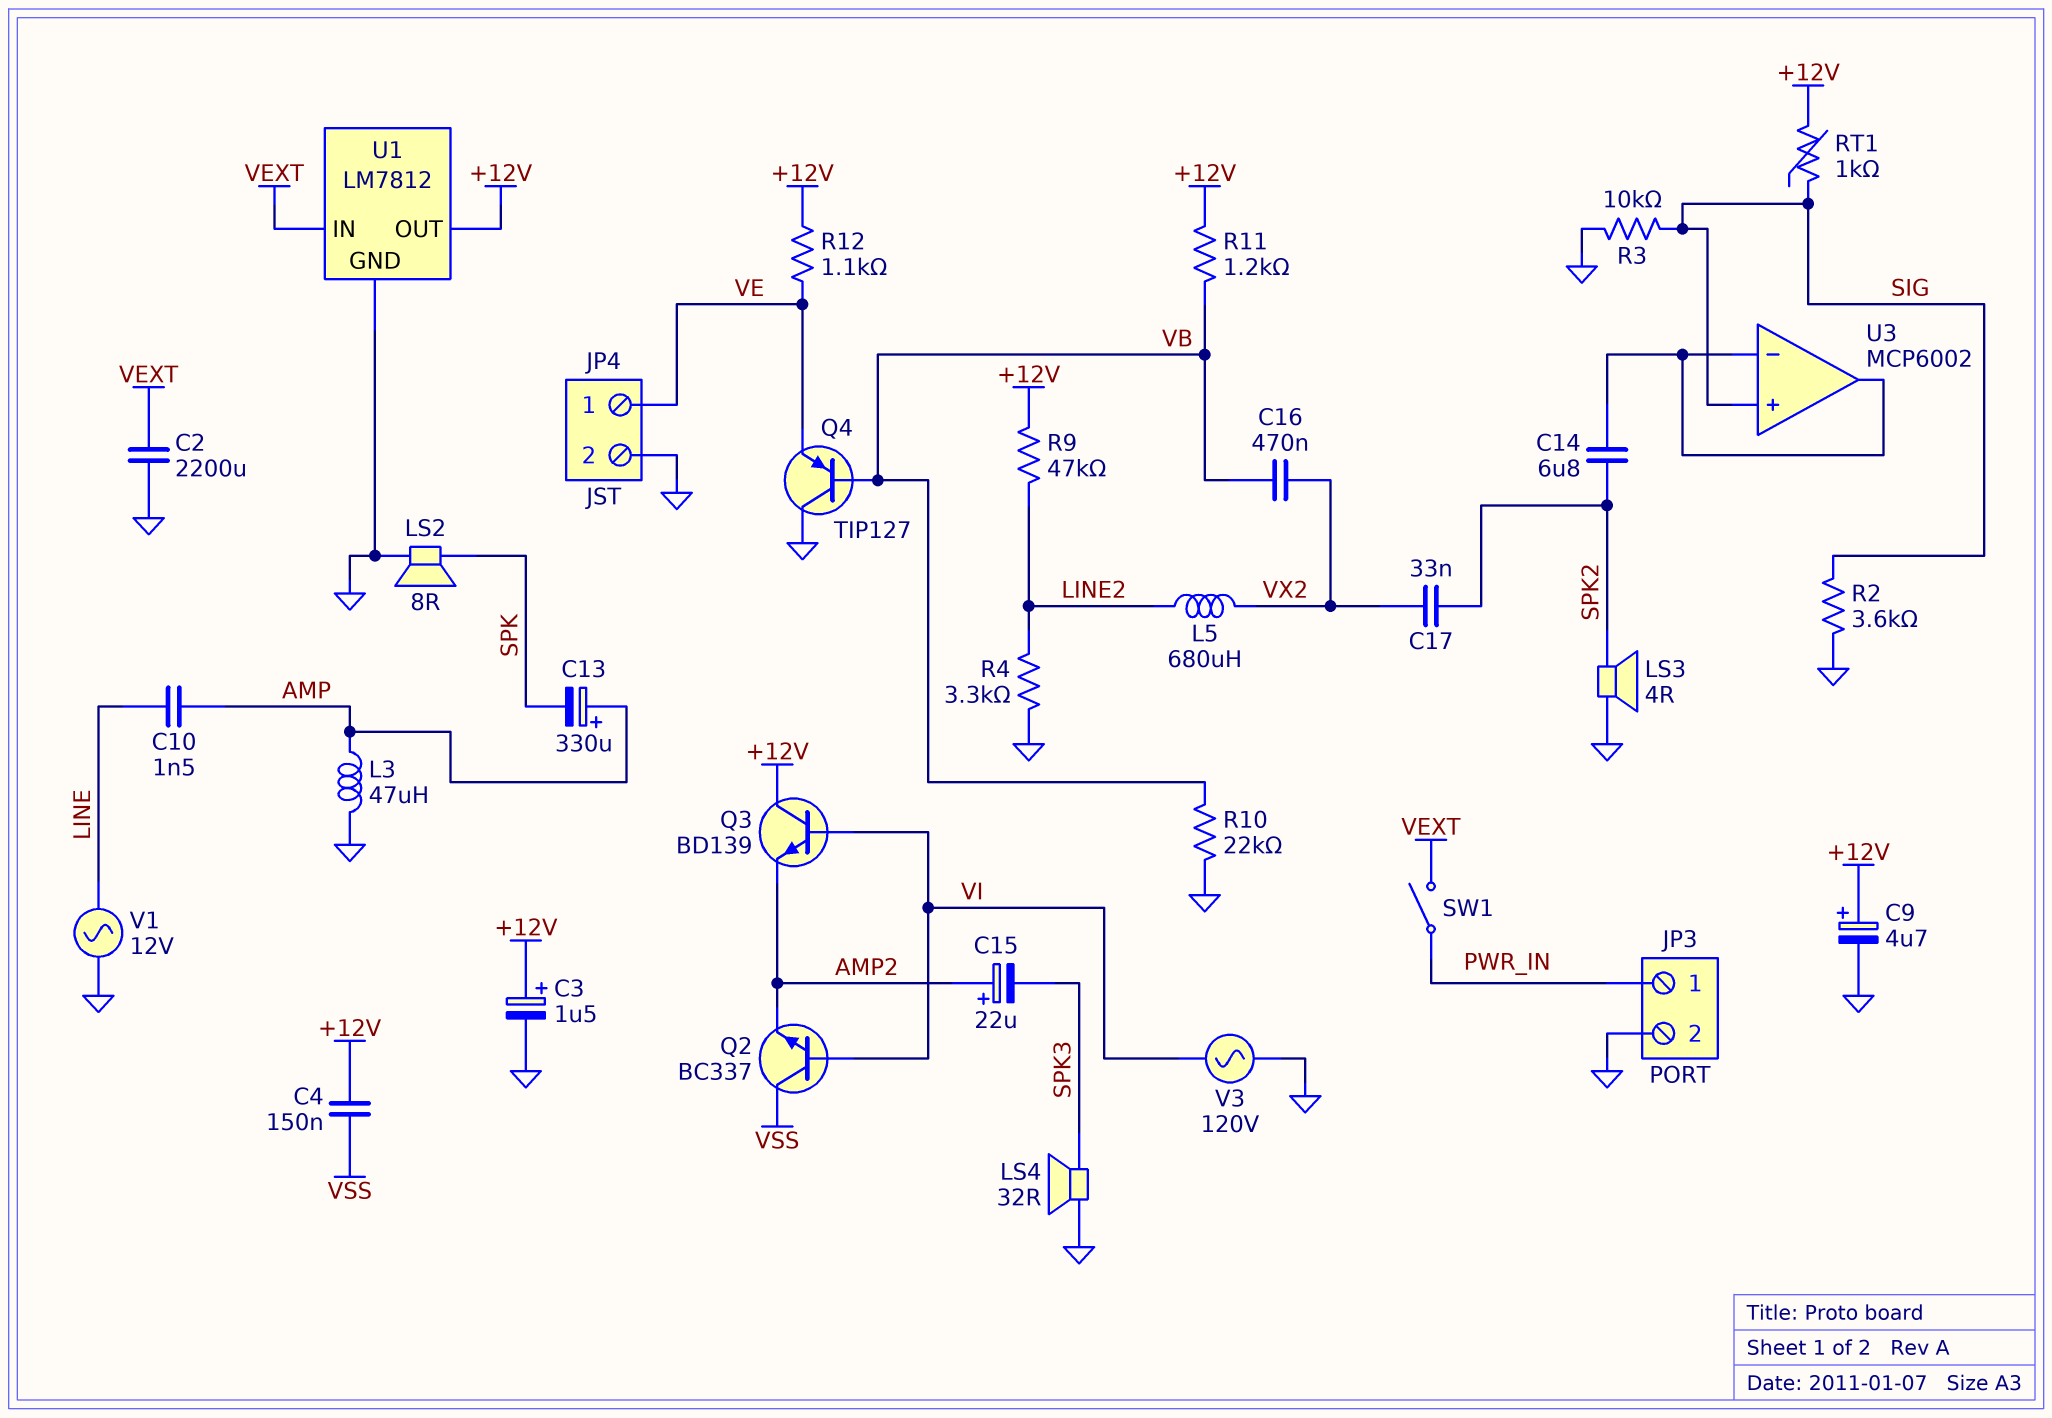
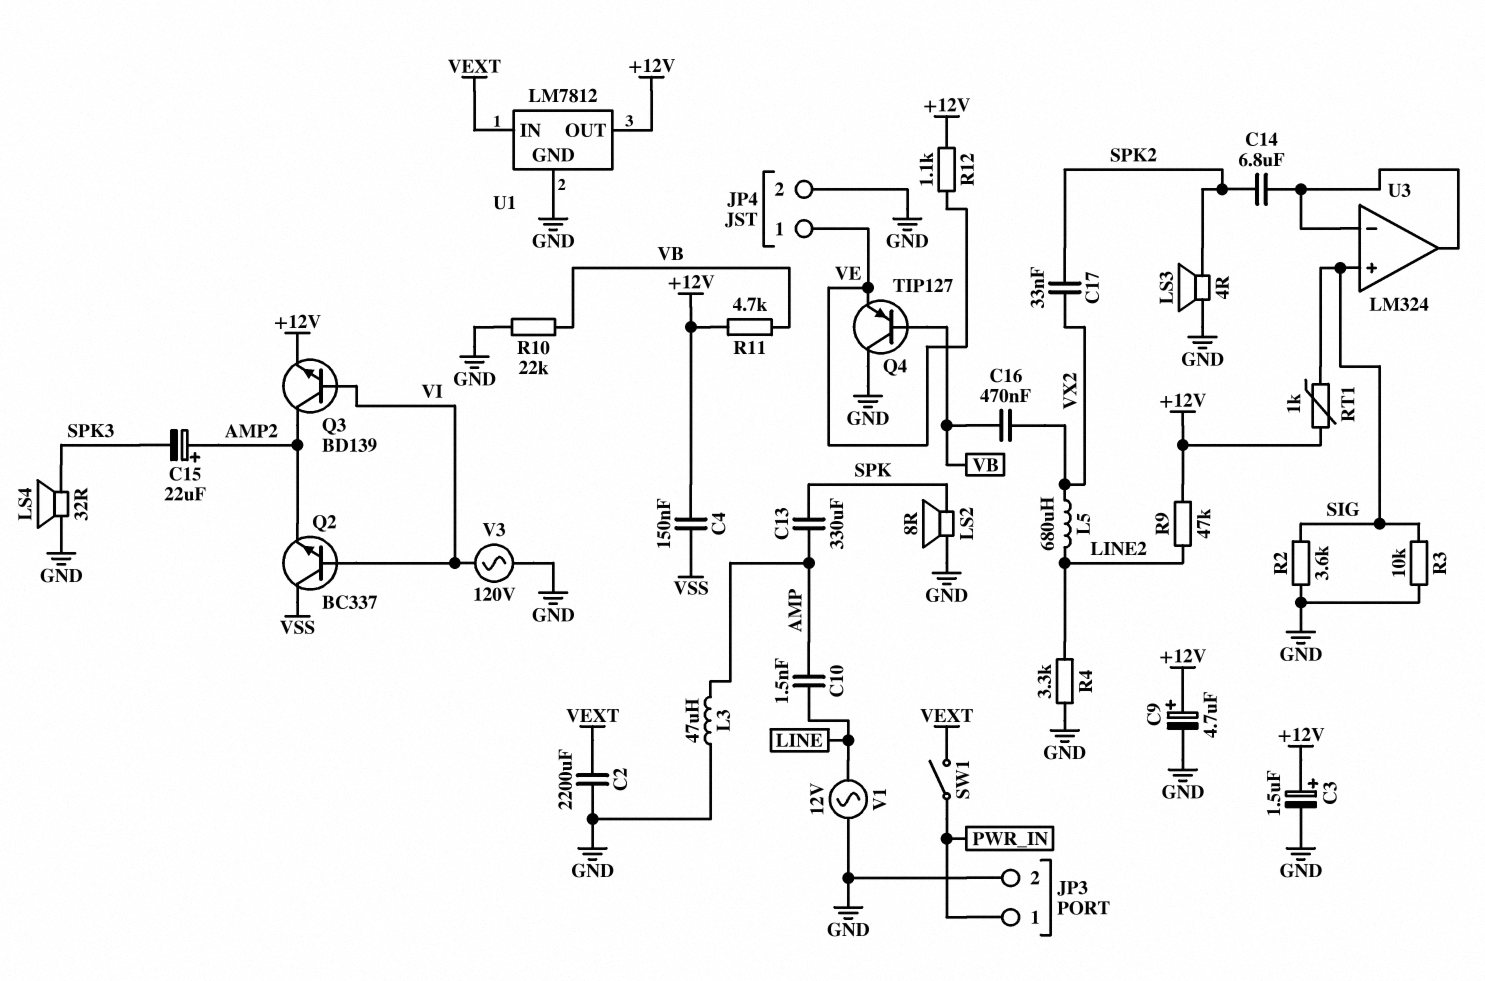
C13: 330uF (plus AMP, minus SPK) -> 330uF (AMP, SPK)
Q3: NPN BD139 (B VI, C +12V, E AMP2) -> NPN BD139 (B VI, C AMP2, E +12V)
R11: 1.2k (+12V, VB) -> 4.7k (+12V, VB)
U3: MCP6002 -> LM324

